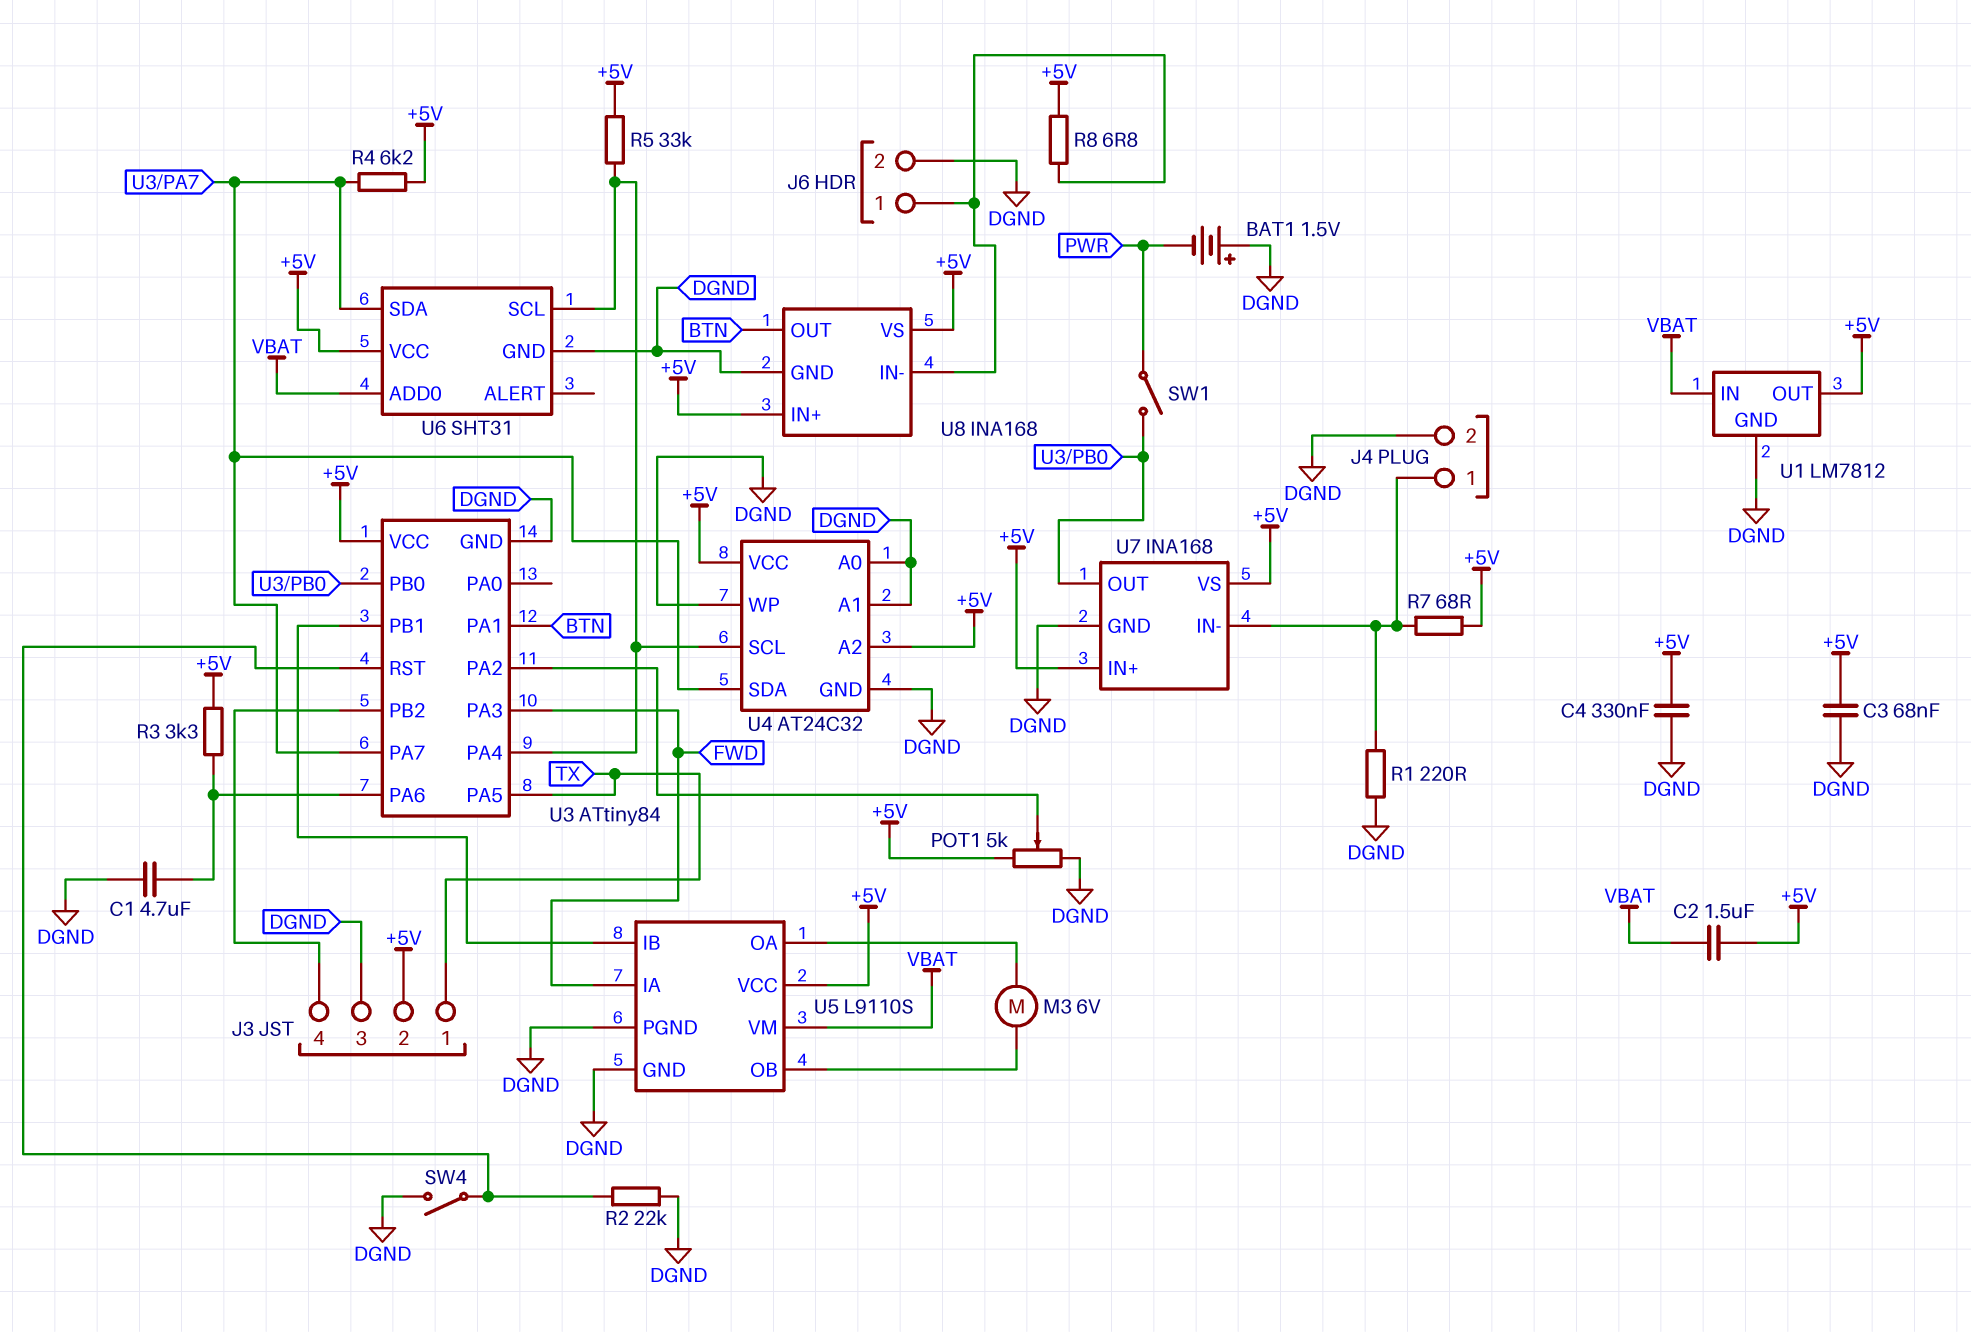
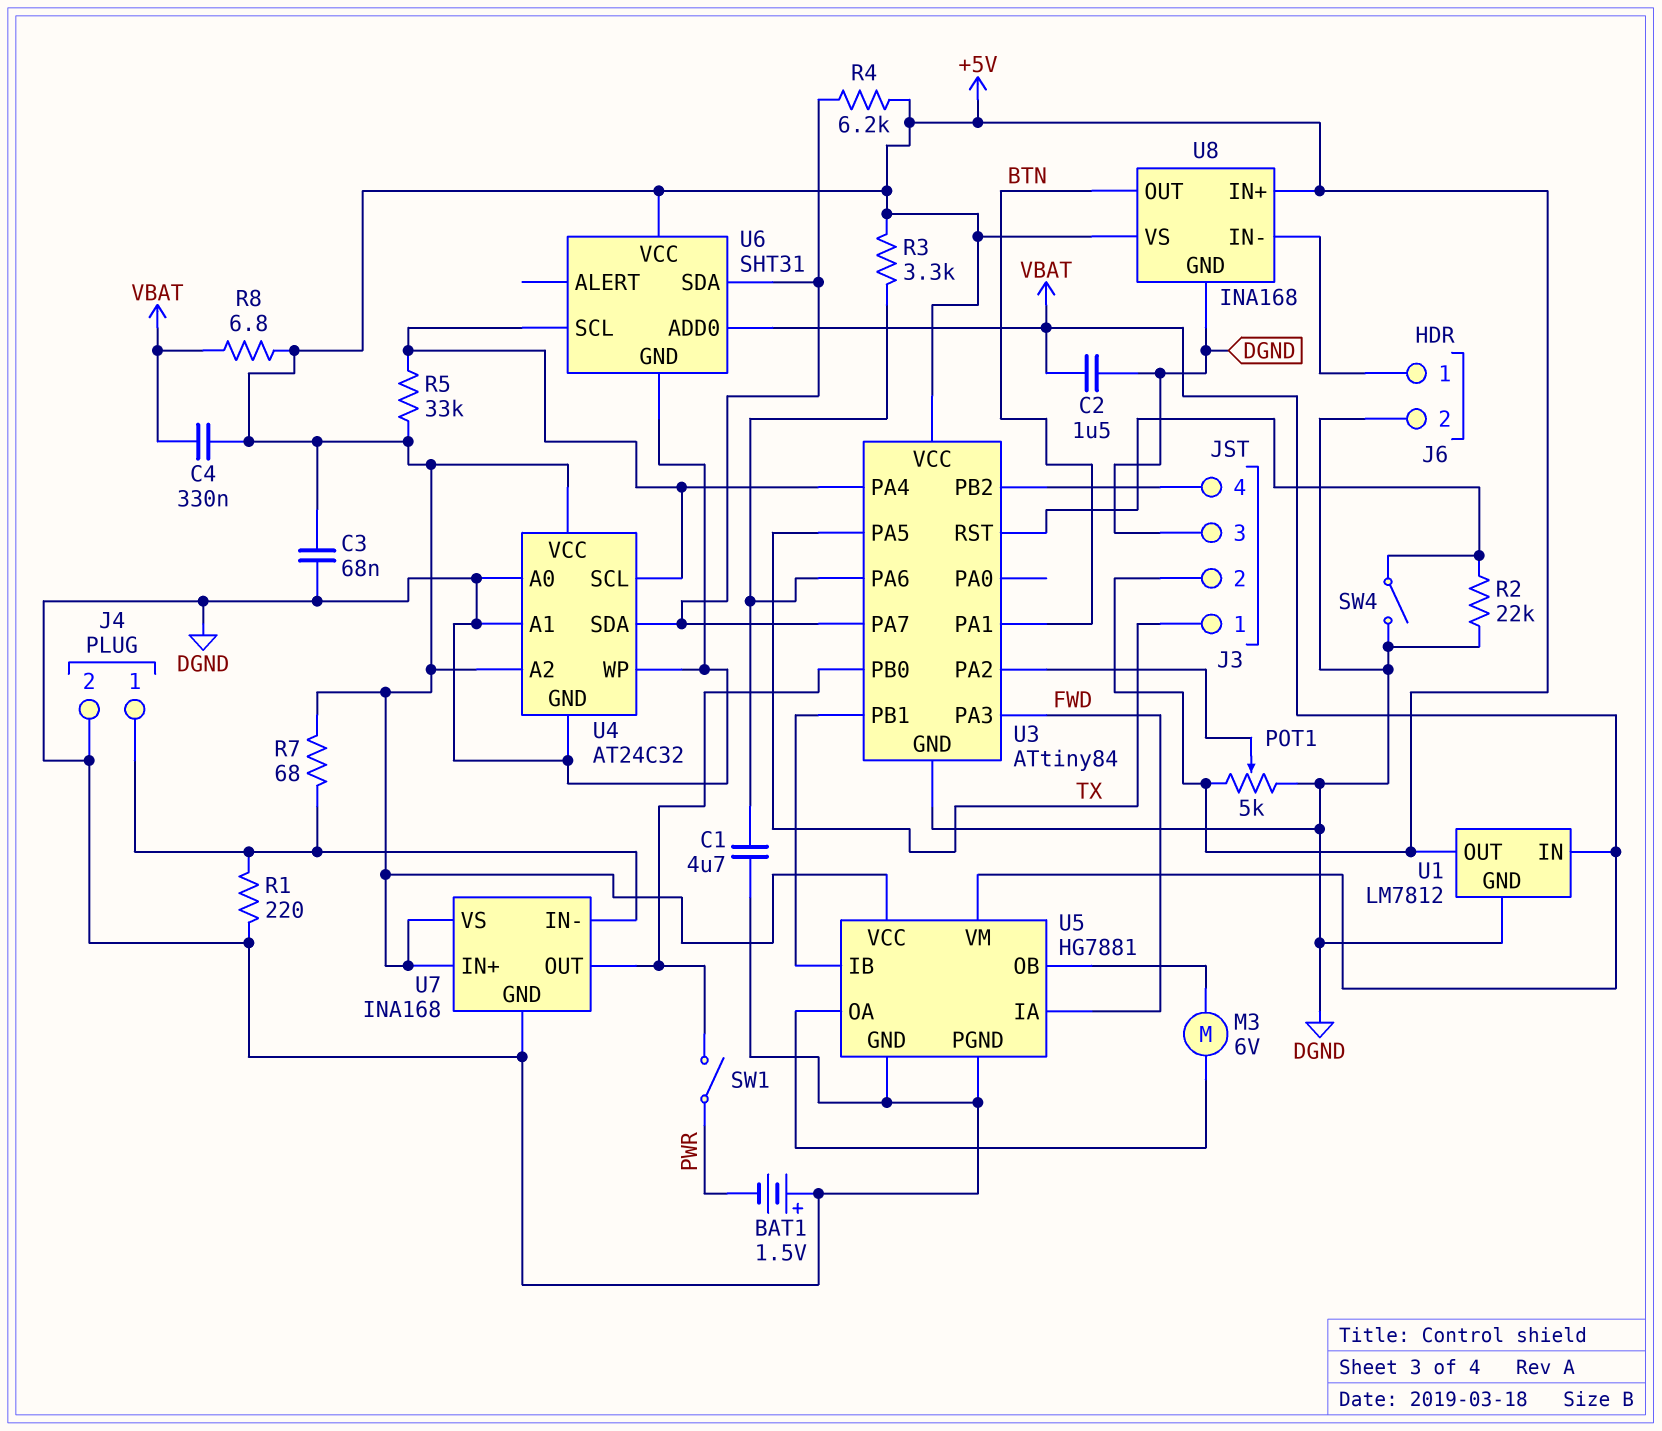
C2: 1.5uF (+5V, VBAT) -> 1.5uF (DGND, VBAT)
C4: 330nF (+5V, DGND) -> 330nF (+5V, VBAT)
R8: 6.8 (+5V, J6/1) -> 6.8 (+5V, VBAT)
U5: L9110S -> HG7881

